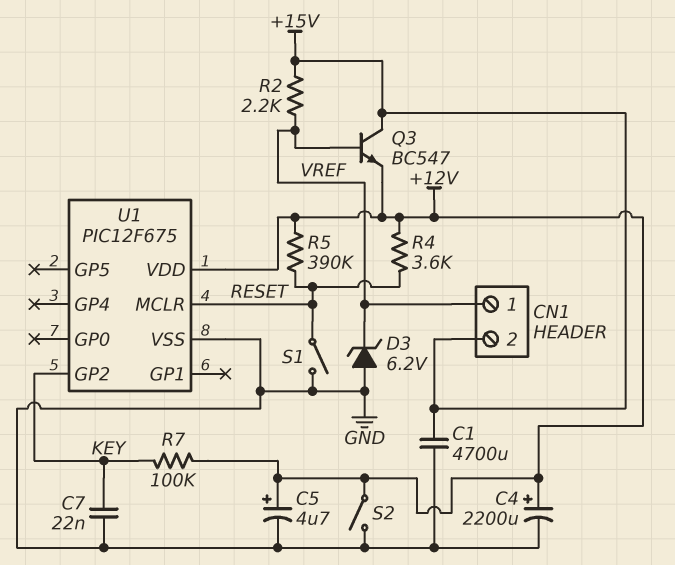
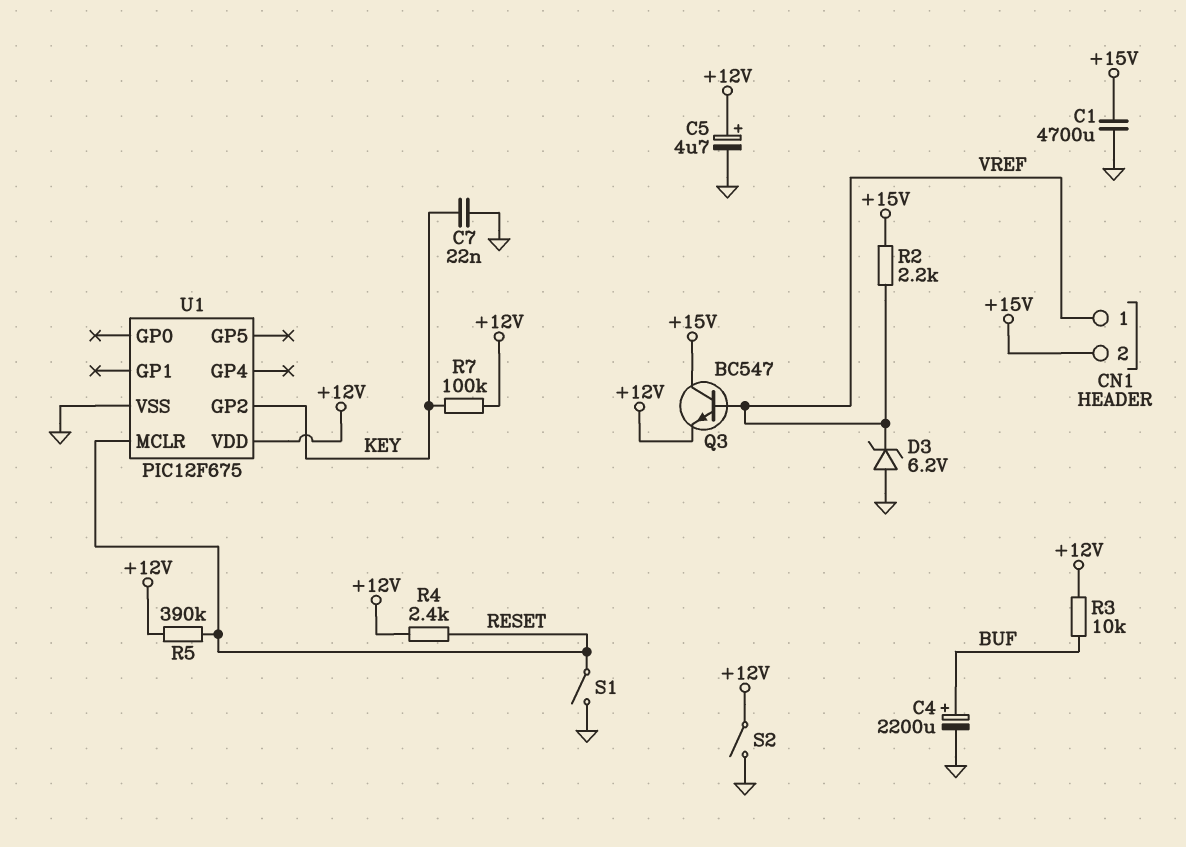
C4: 2200uF (plus +12V, minus GND) -> 2200uF (plus BUF, minus GND)
R3: none -> 10k (+12V, BUF)
R4: 3.6k (+12V, RESET) -> 2.4k (+12V, RESET)

